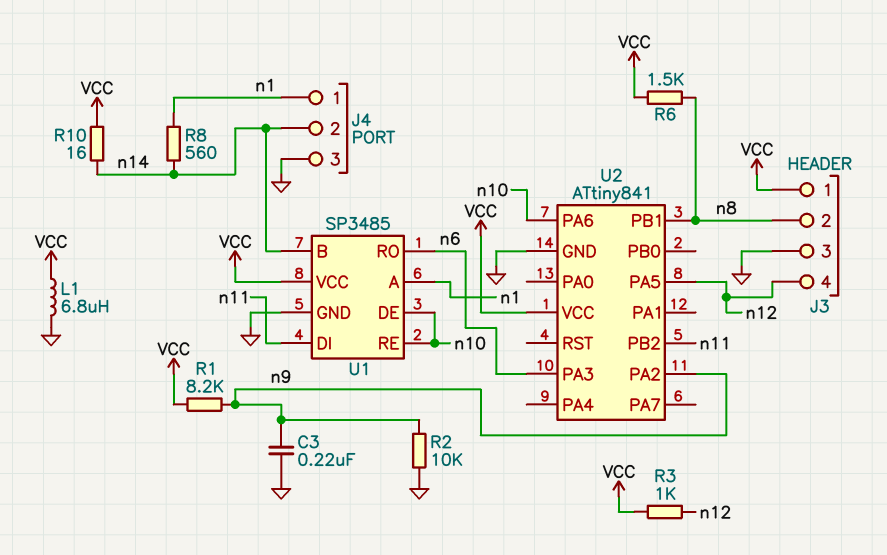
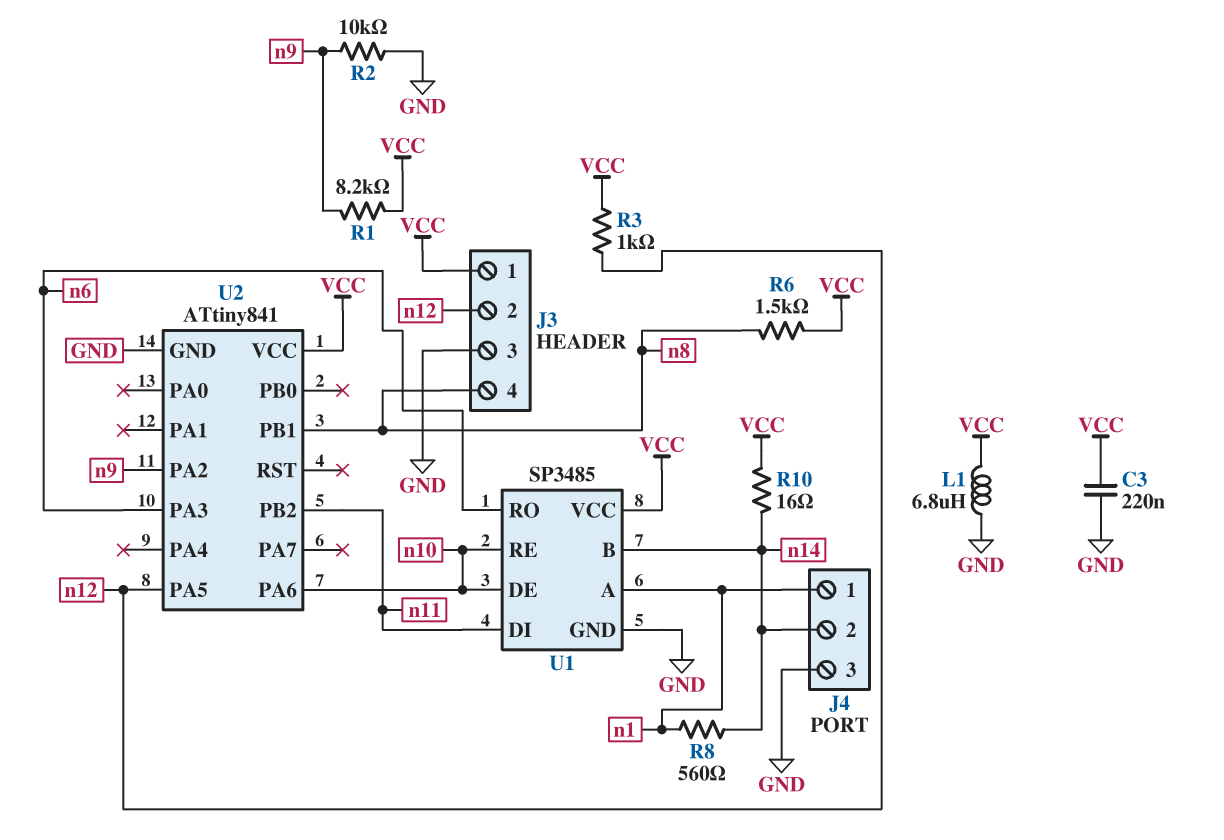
C3: 220nF (GND, n9) -> 220nF (GND, VCC)
J3 pin 2: n8 -> n12
J3 pin 4: n12 -> n8

